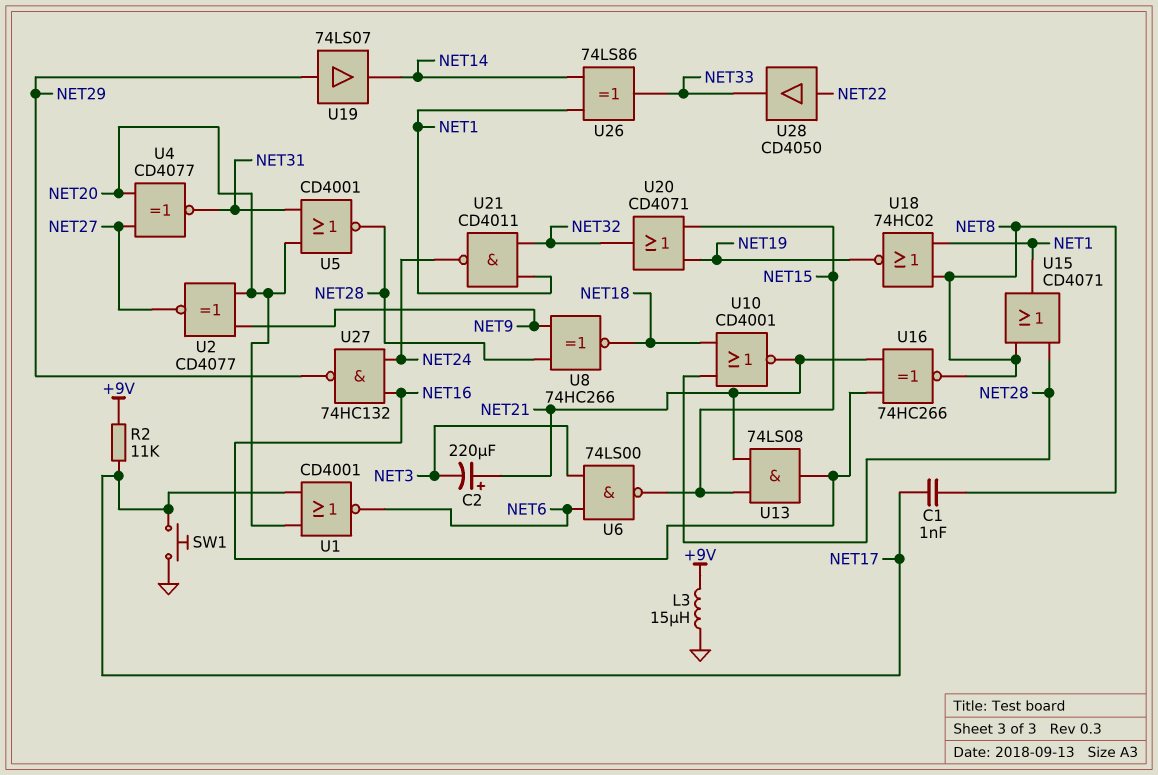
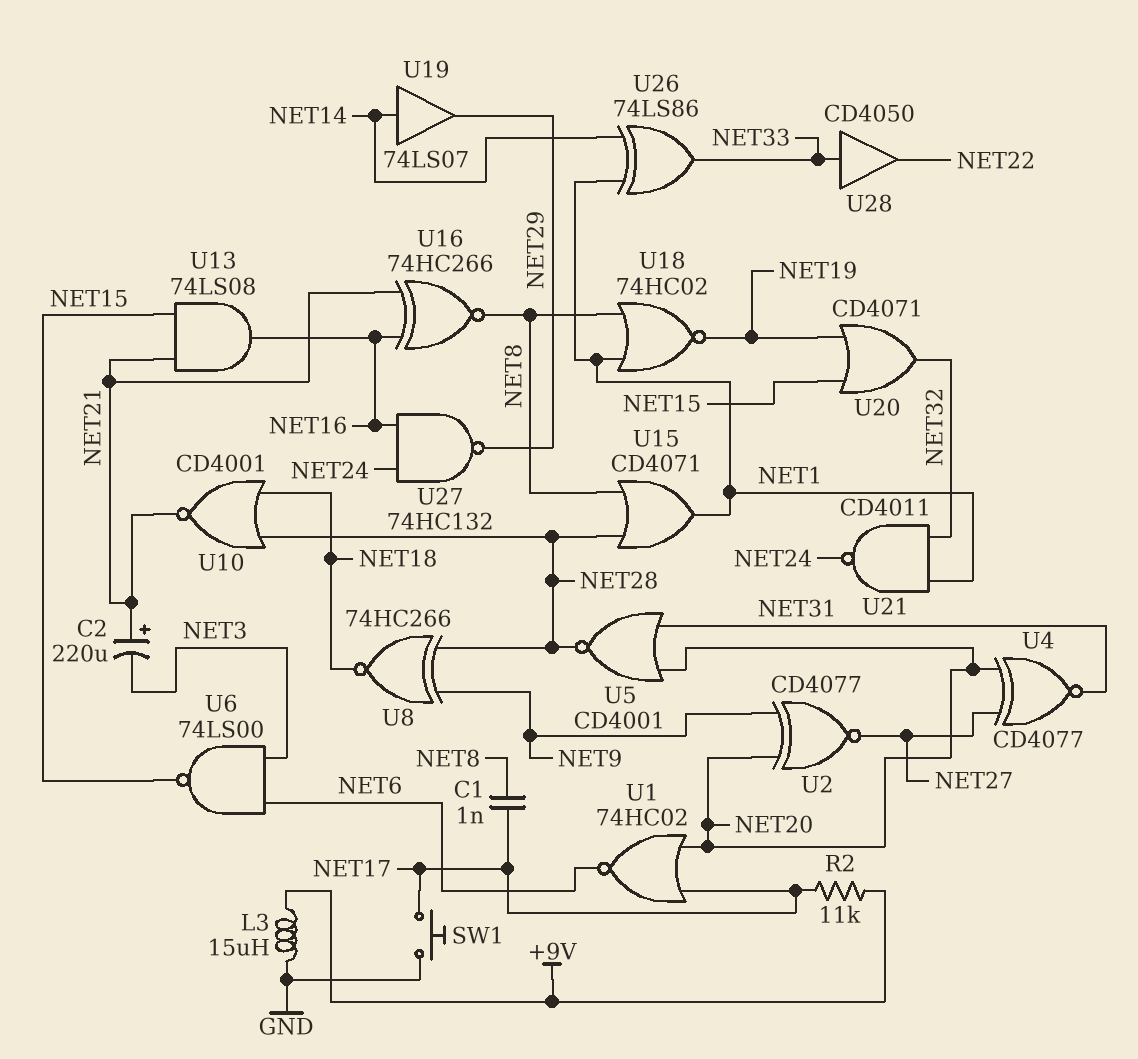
U1: NOR CD4001 (in NET17, in NET20, out NET6) -> NOR 74HC02 (in NET17, in NET20, out NET6)
U19: buffer 74LS07 (in NET29, out NET14) -> buffer 74LS07 (in NET14, out NET29)
U28: buffer CD4050 (in NET22, out NET33) -> buffer CD4050 (in NET33, out NET22)

